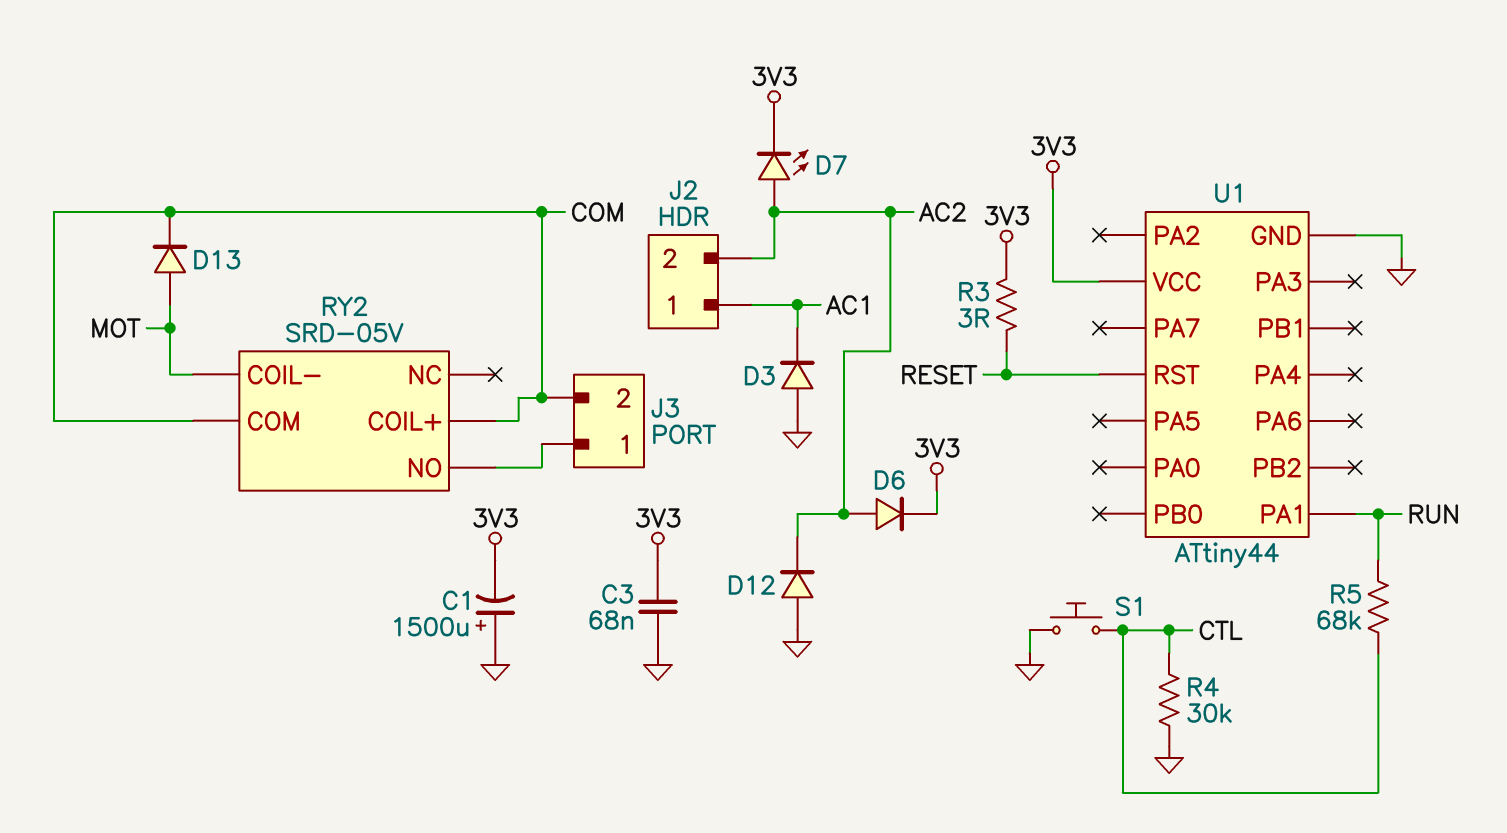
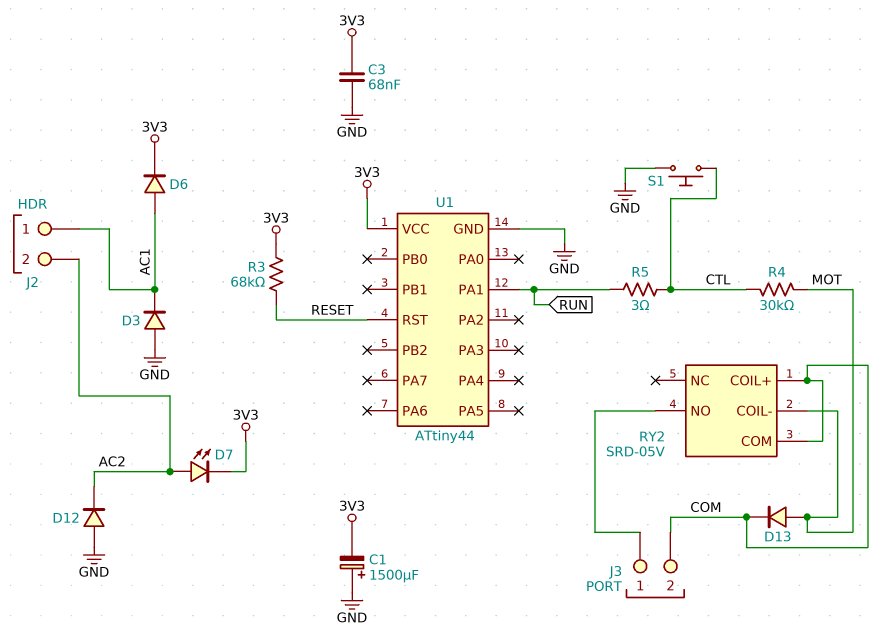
D6: diode (A AC2, K 3V3) -> diode (A AC1, K 3V3)
R3: 3 (3V3, RESET) -> 68k (3V3, RESET)
R4: 30k (CTL, GND) -> 30k (CTL, MOT)
R5: 68k (CTL, RUN) -> 3 (CTL, RUN)

